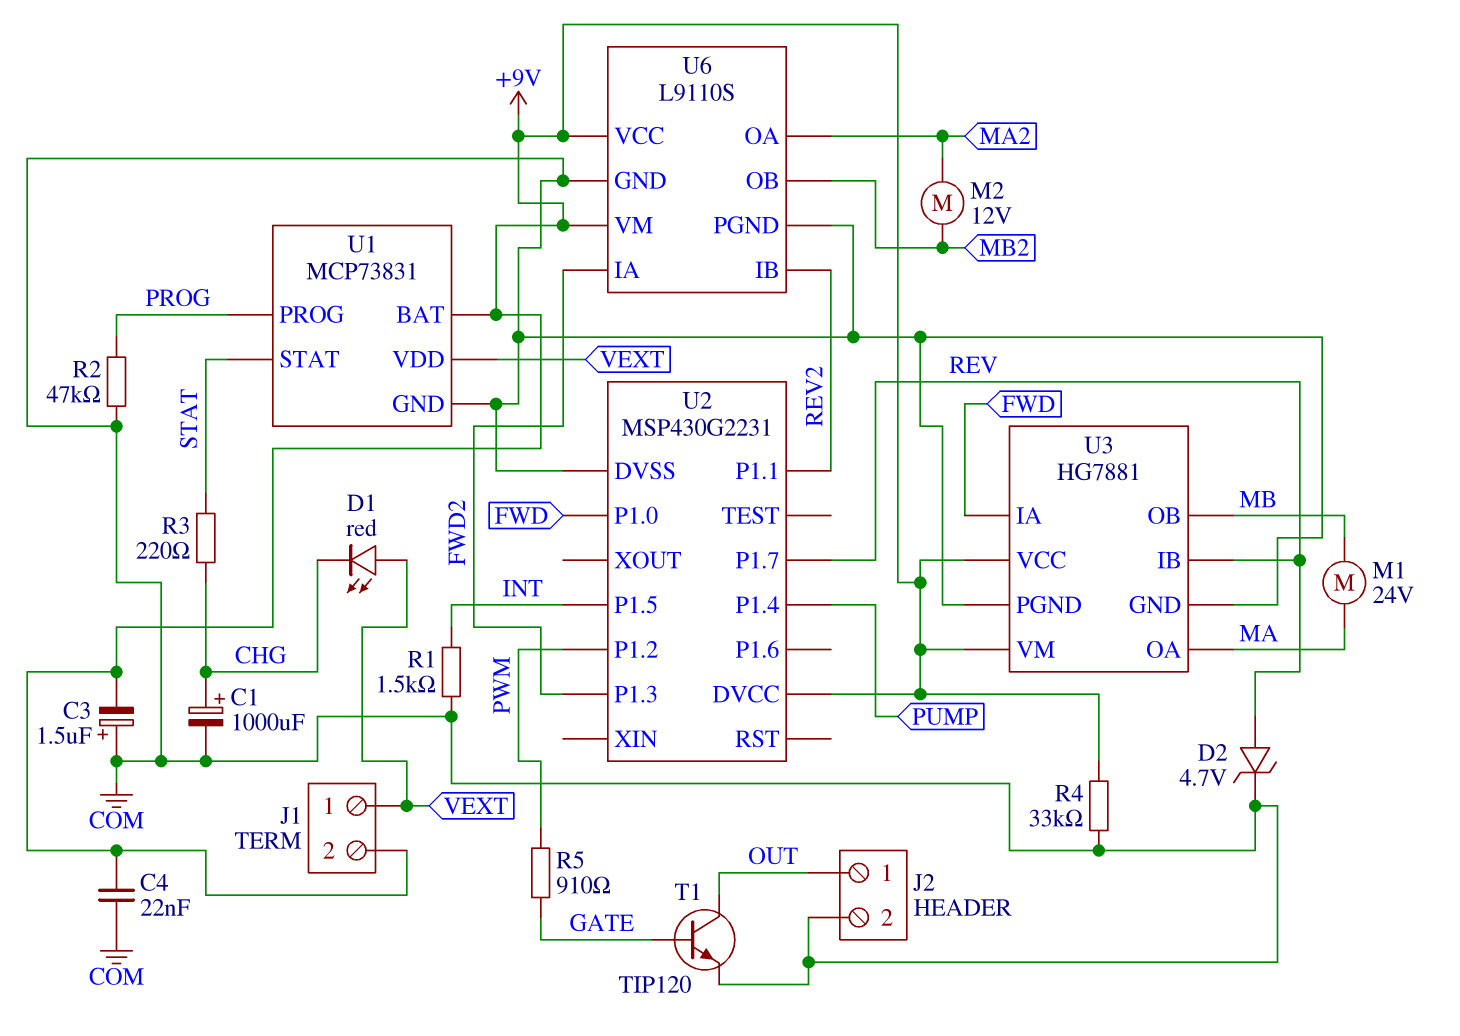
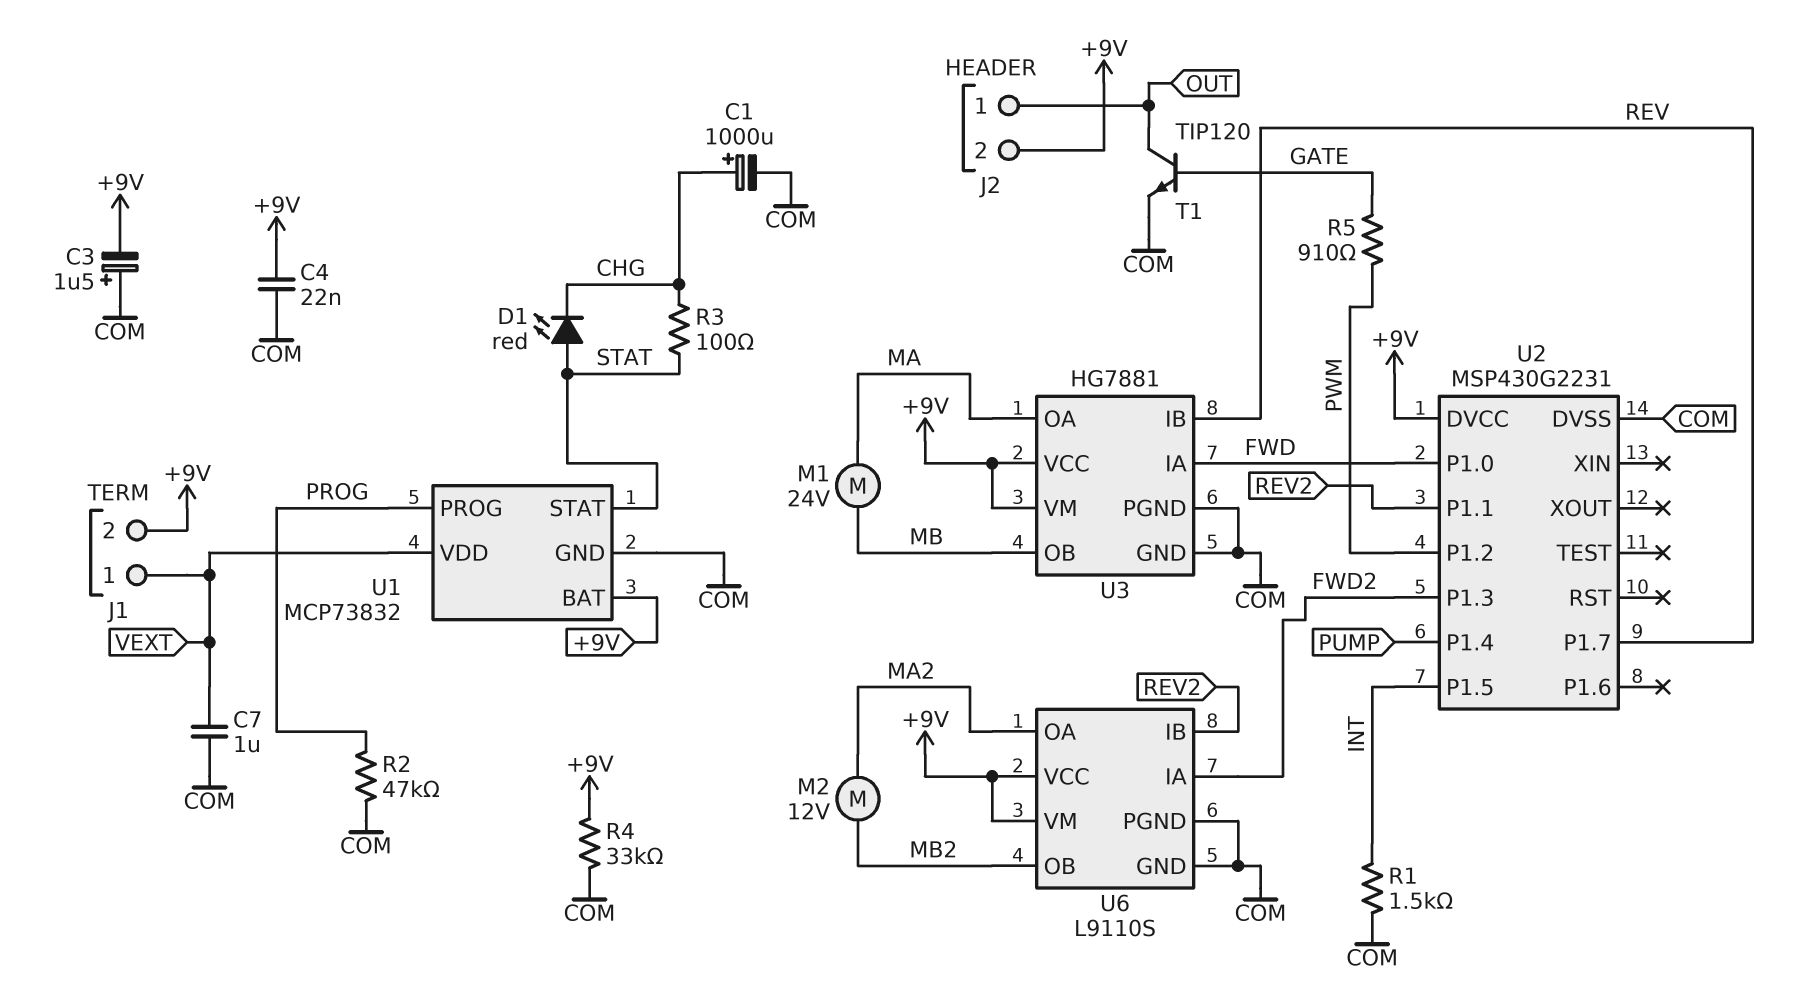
C7: none -> 1uF (COM, VEXT)
D1: LED red (A VEXT, K CHG) -> LED red (A STAT, K CHG)
D2: zener 4.7V (A REV, K COM) -> none
J2 pin 2: COM -> +9V
R3: 220 (CHG, STAT) -> 100 (CHG, STAT)
U1: MCP73831 -> MCP73832

